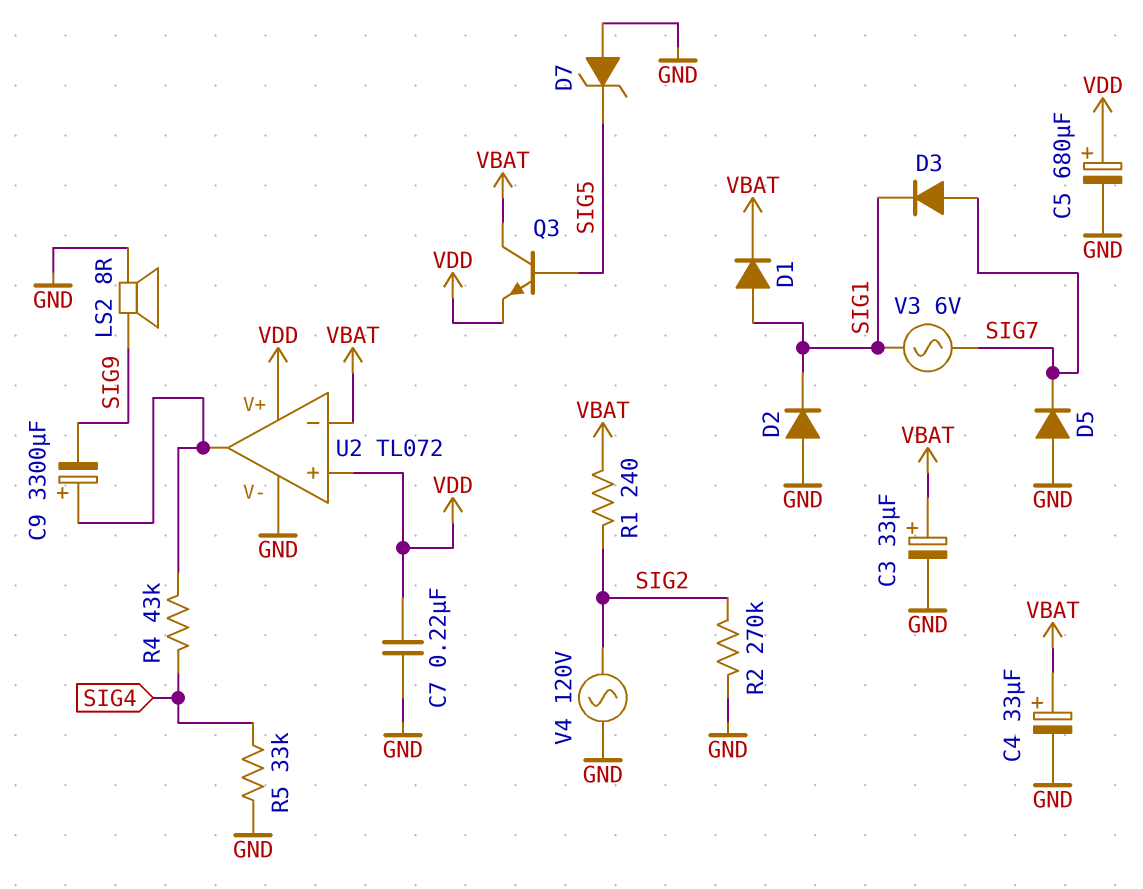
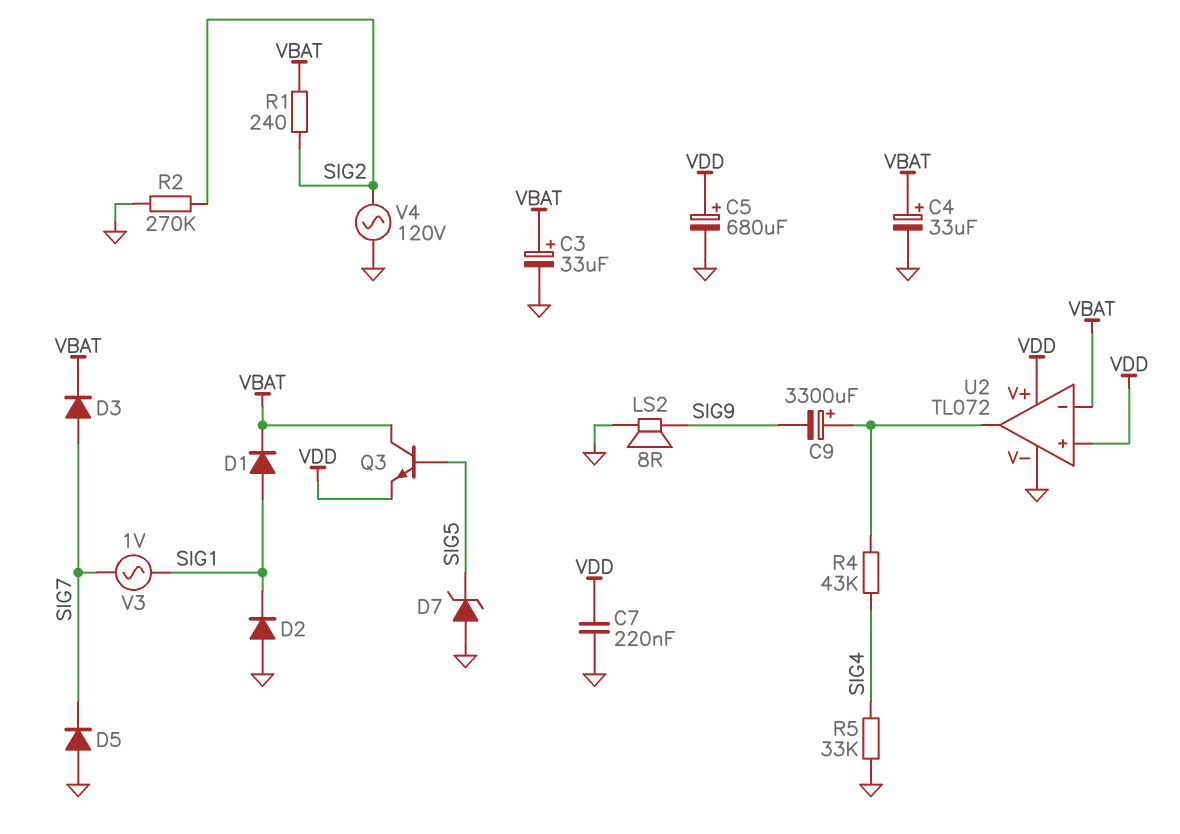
D3: diode (A SIG7, K SIG1) -> diode (A SIG7, K VBAT)
V3: AC 6V (SIG1, SIG7) -> AC 1V (SIG1, SIG7)

